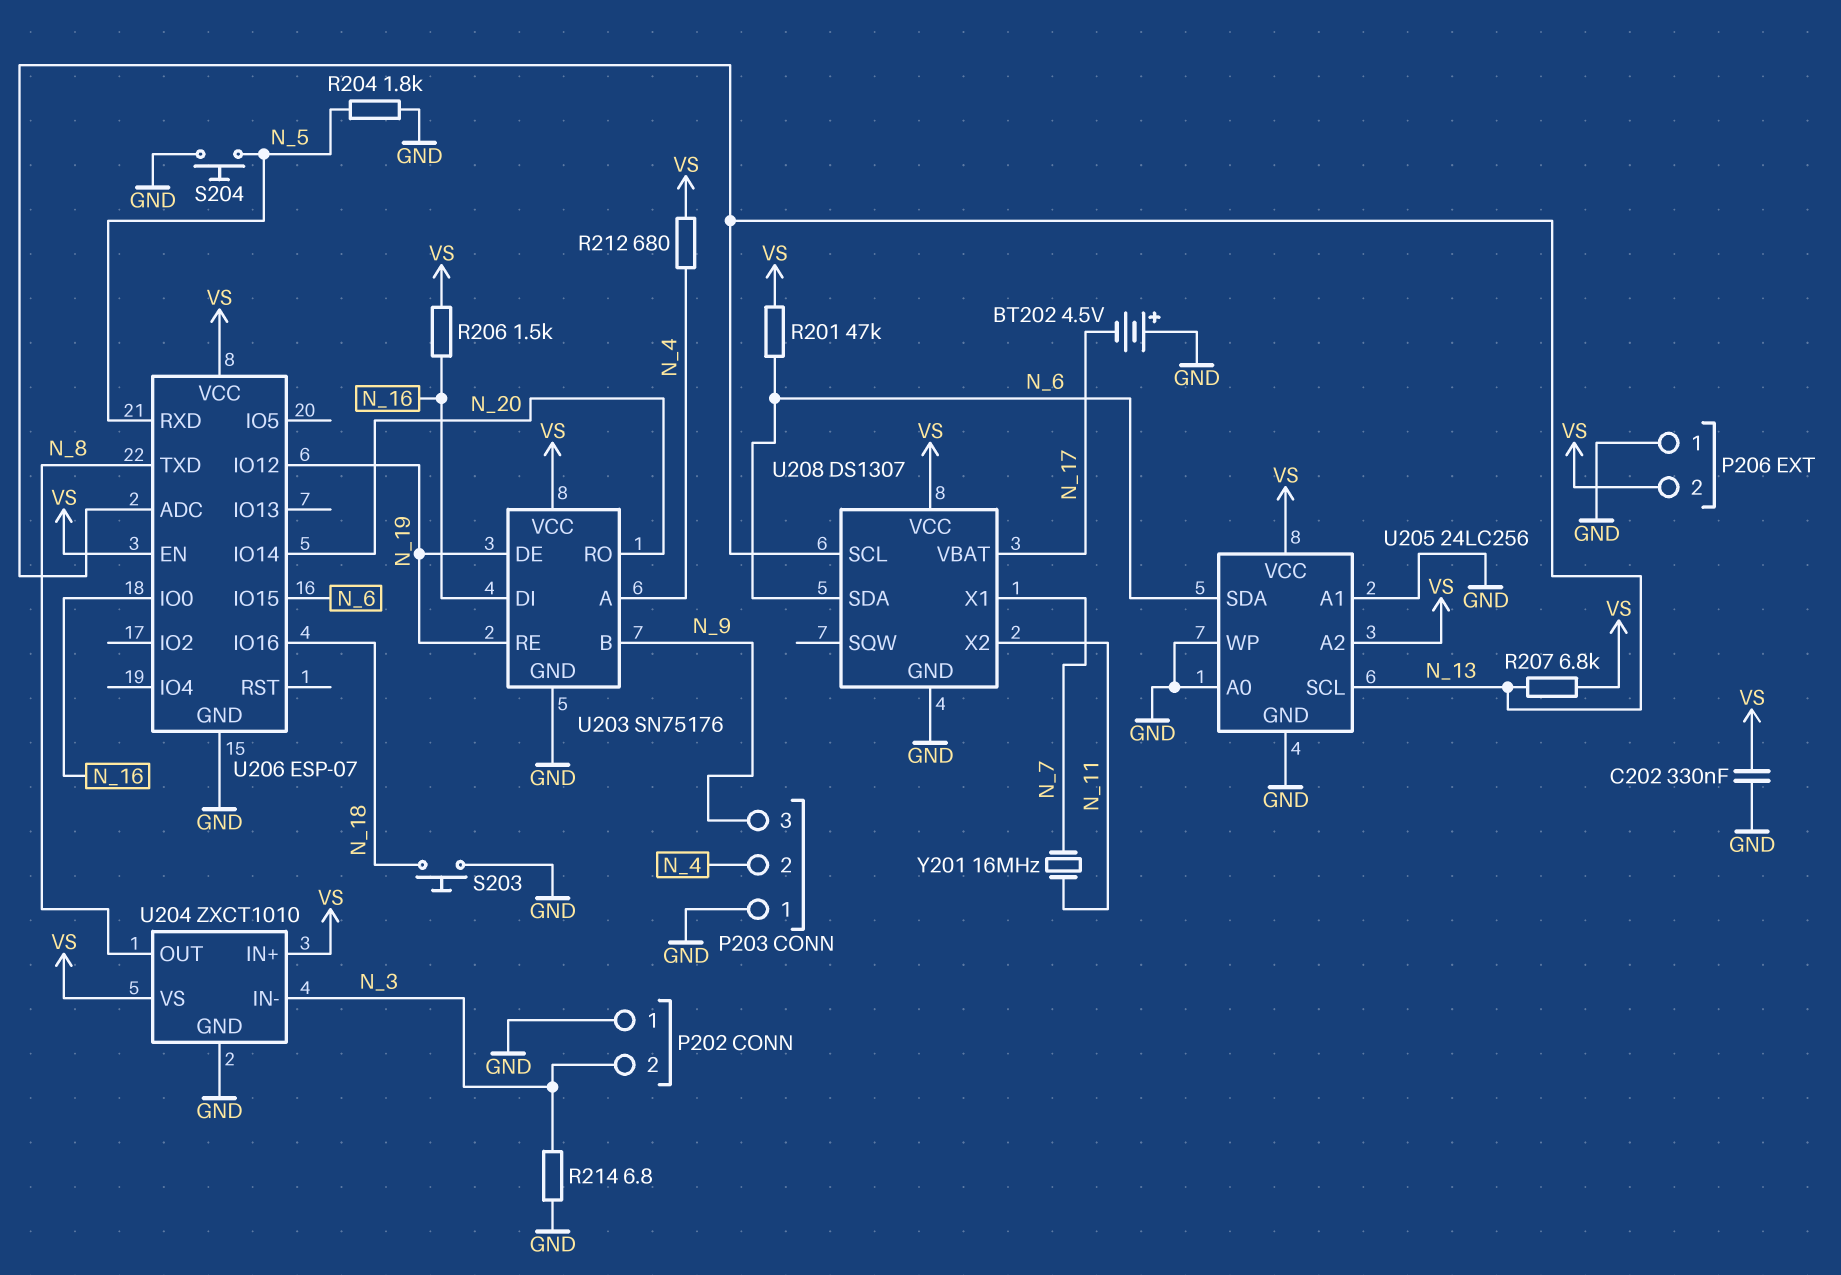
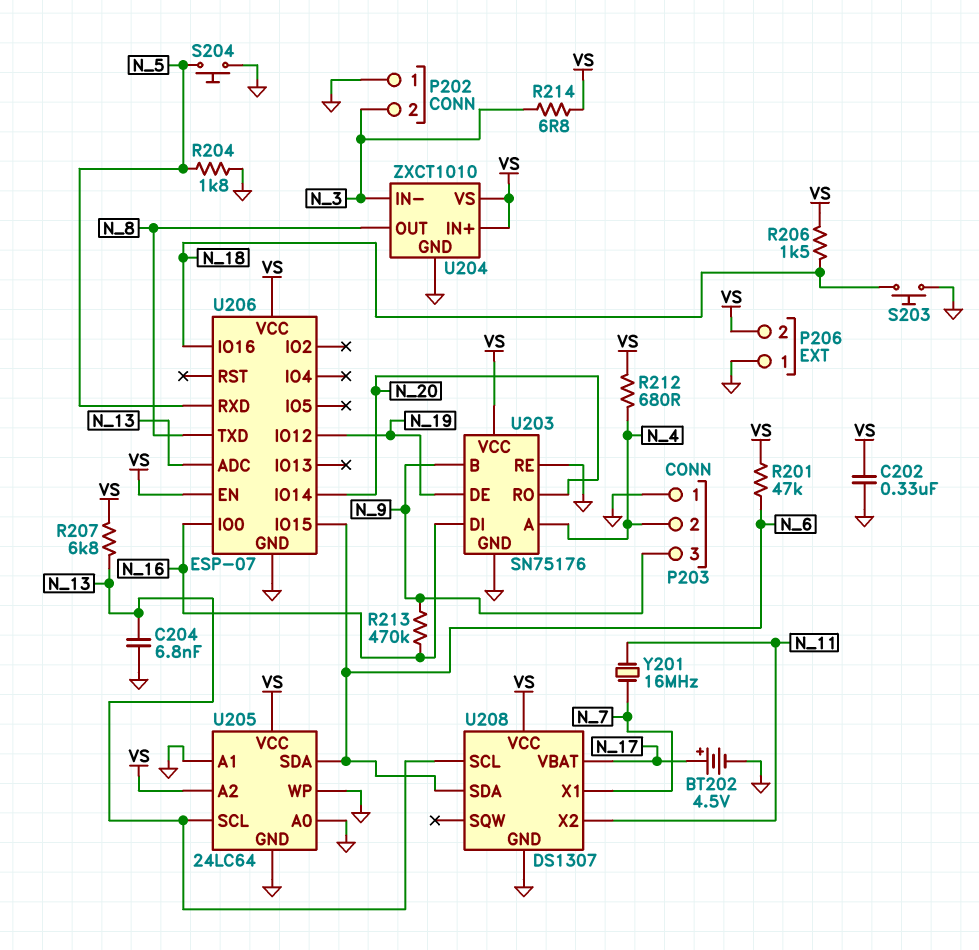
BT202: 4.5V (plus GND, minus N_17) -> 4.5V (plus N_17, minus GND)
C204: none -> 6.8nF (GND, N_13)
R206: 1.5k (N_16, VS) -> 1.5k (N_18, VS)
R213: none -> 470k (N_9, N_16)
R214: 6.8 (GND, N_3) -> 6.8 (N_3, VS)
U203 pin RE: N_19 -> GND
U205: 24LC256 -> 24LC64

